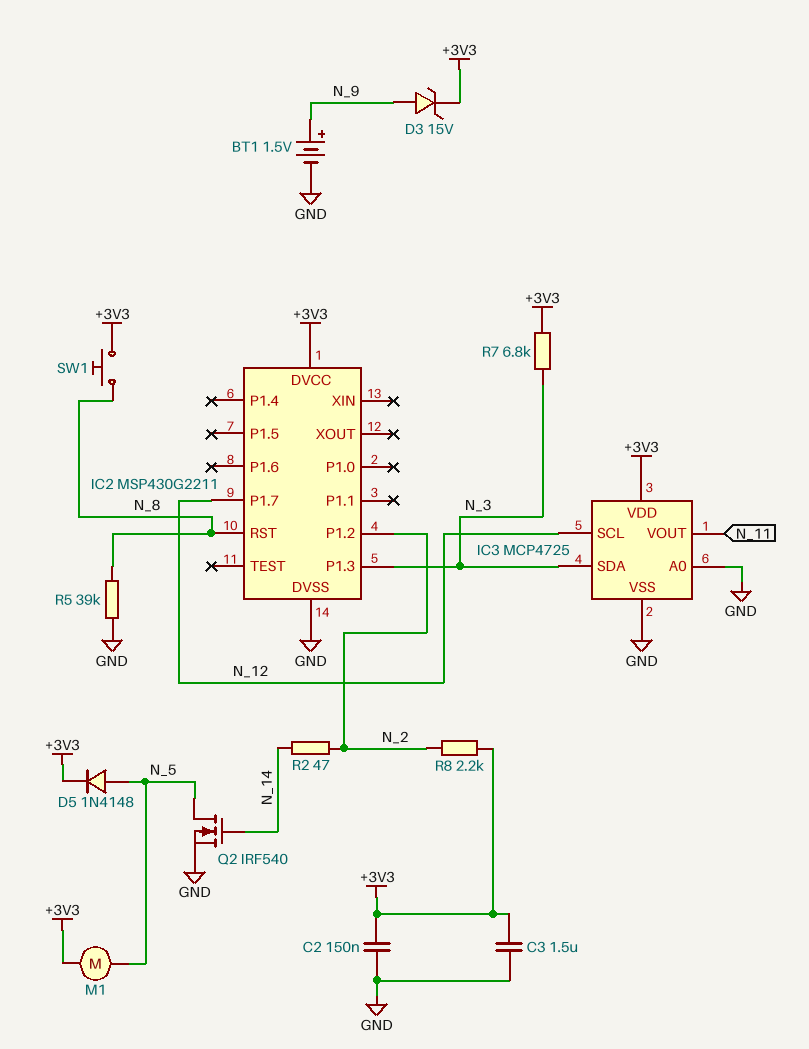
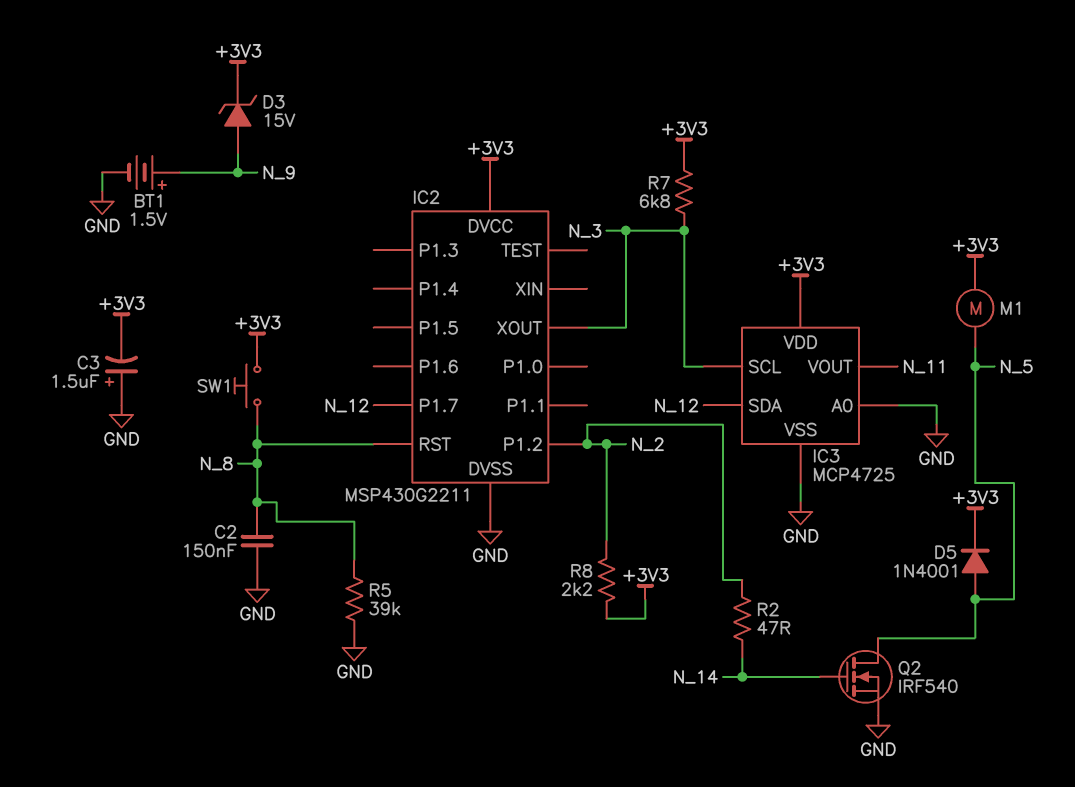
C2: 150nF (+3V3, GND) -> 150nF (GND, N_8)
C3: 1.5uF (+3V3, GND) -> 1.5uF (plus GND, minus +3V3)
D5: diode 1N4148 (A N_5, K +3V3) -> diode 1N4001 (A N_5, K +3V3)
IC2 pin P1.3: N_3 -> none
IC2 pin XOUT: none -> N_3
IC3 pin SCL: N_12 -> N_3
IC3 pin SDA: N_3 -> N_12

